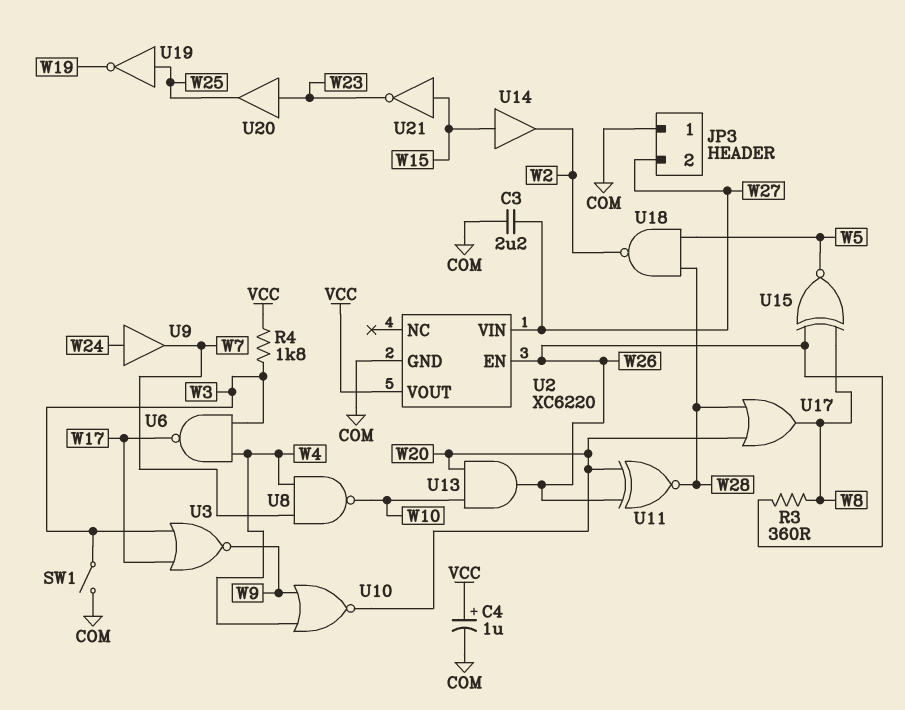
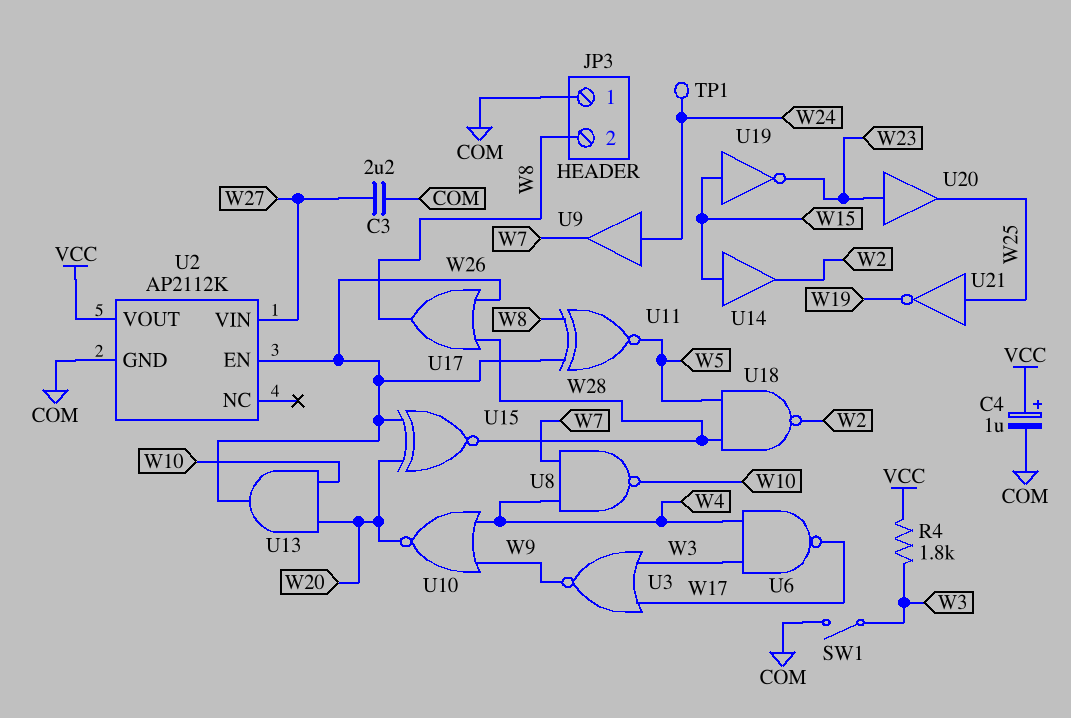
JP3 pin 2: W27 -> W8
R3: 360 (W8, W26) -> none
TP1: none -> test point (W24)
U2: XC6220 -> AP2112K
U11: XNOR (in W20, in W26, out W28) -> XNOR (in W8, in W26, out W5)
U15: XNOR (in W8, in W26, out W5) -> XNOR (in W20, in W26, out W28)
U17: OR (in W20, in W28, out W8) -> OR (in W26, in W28, out W8)
U19: NOT (in W25, out W19) -> NOT (in W15, out W23)
U21: NOT (in W15, out W23) -> NOT (in W25, out W19)

